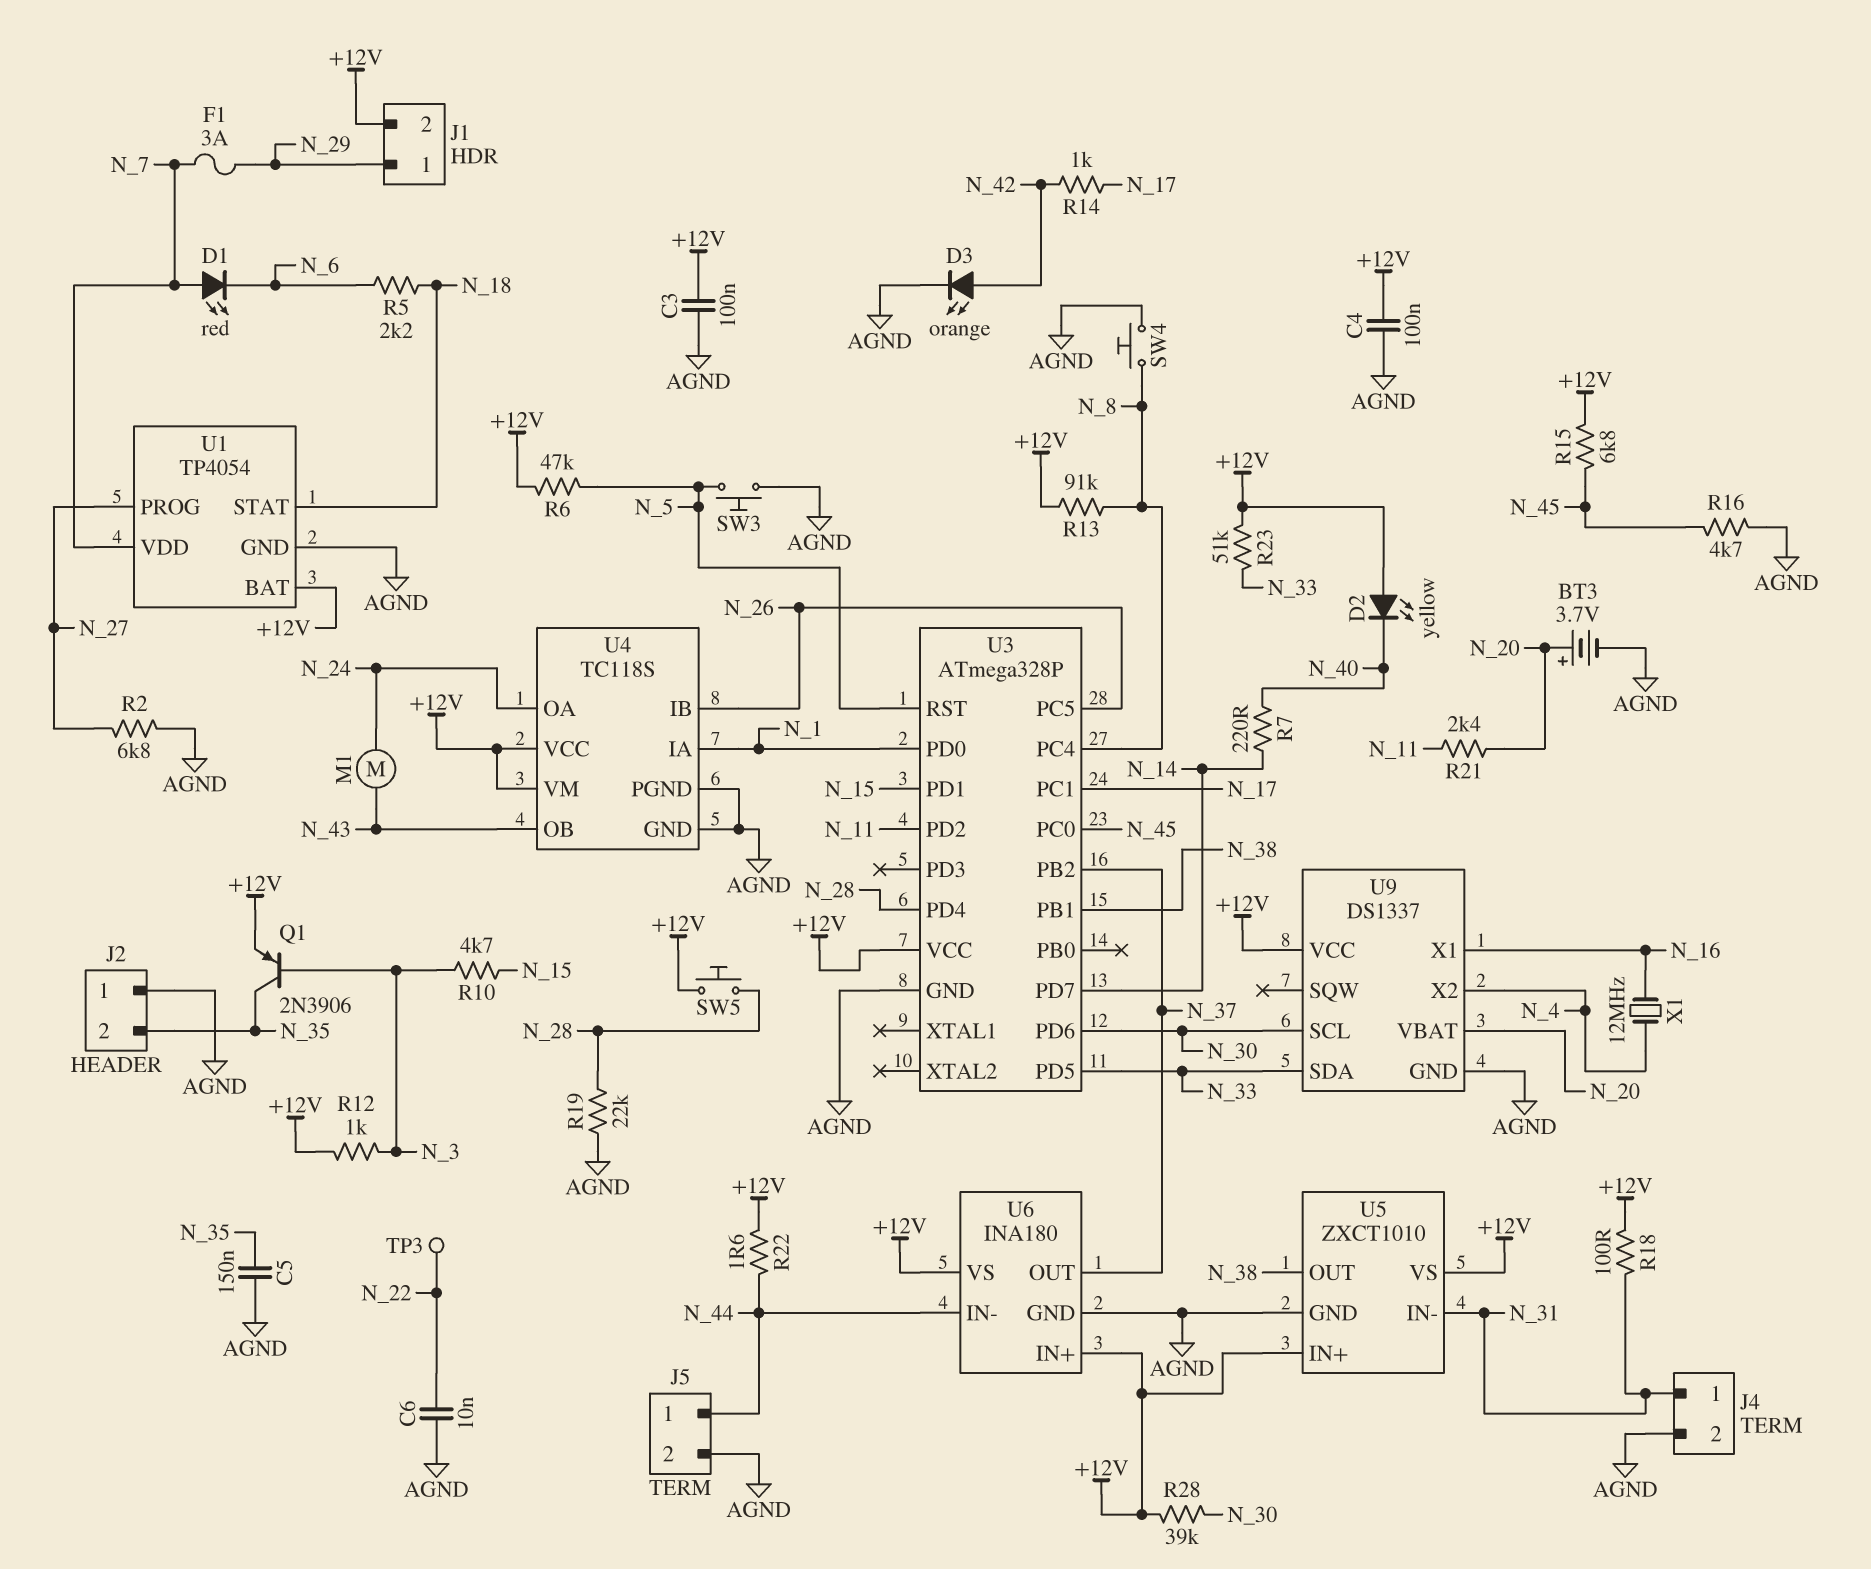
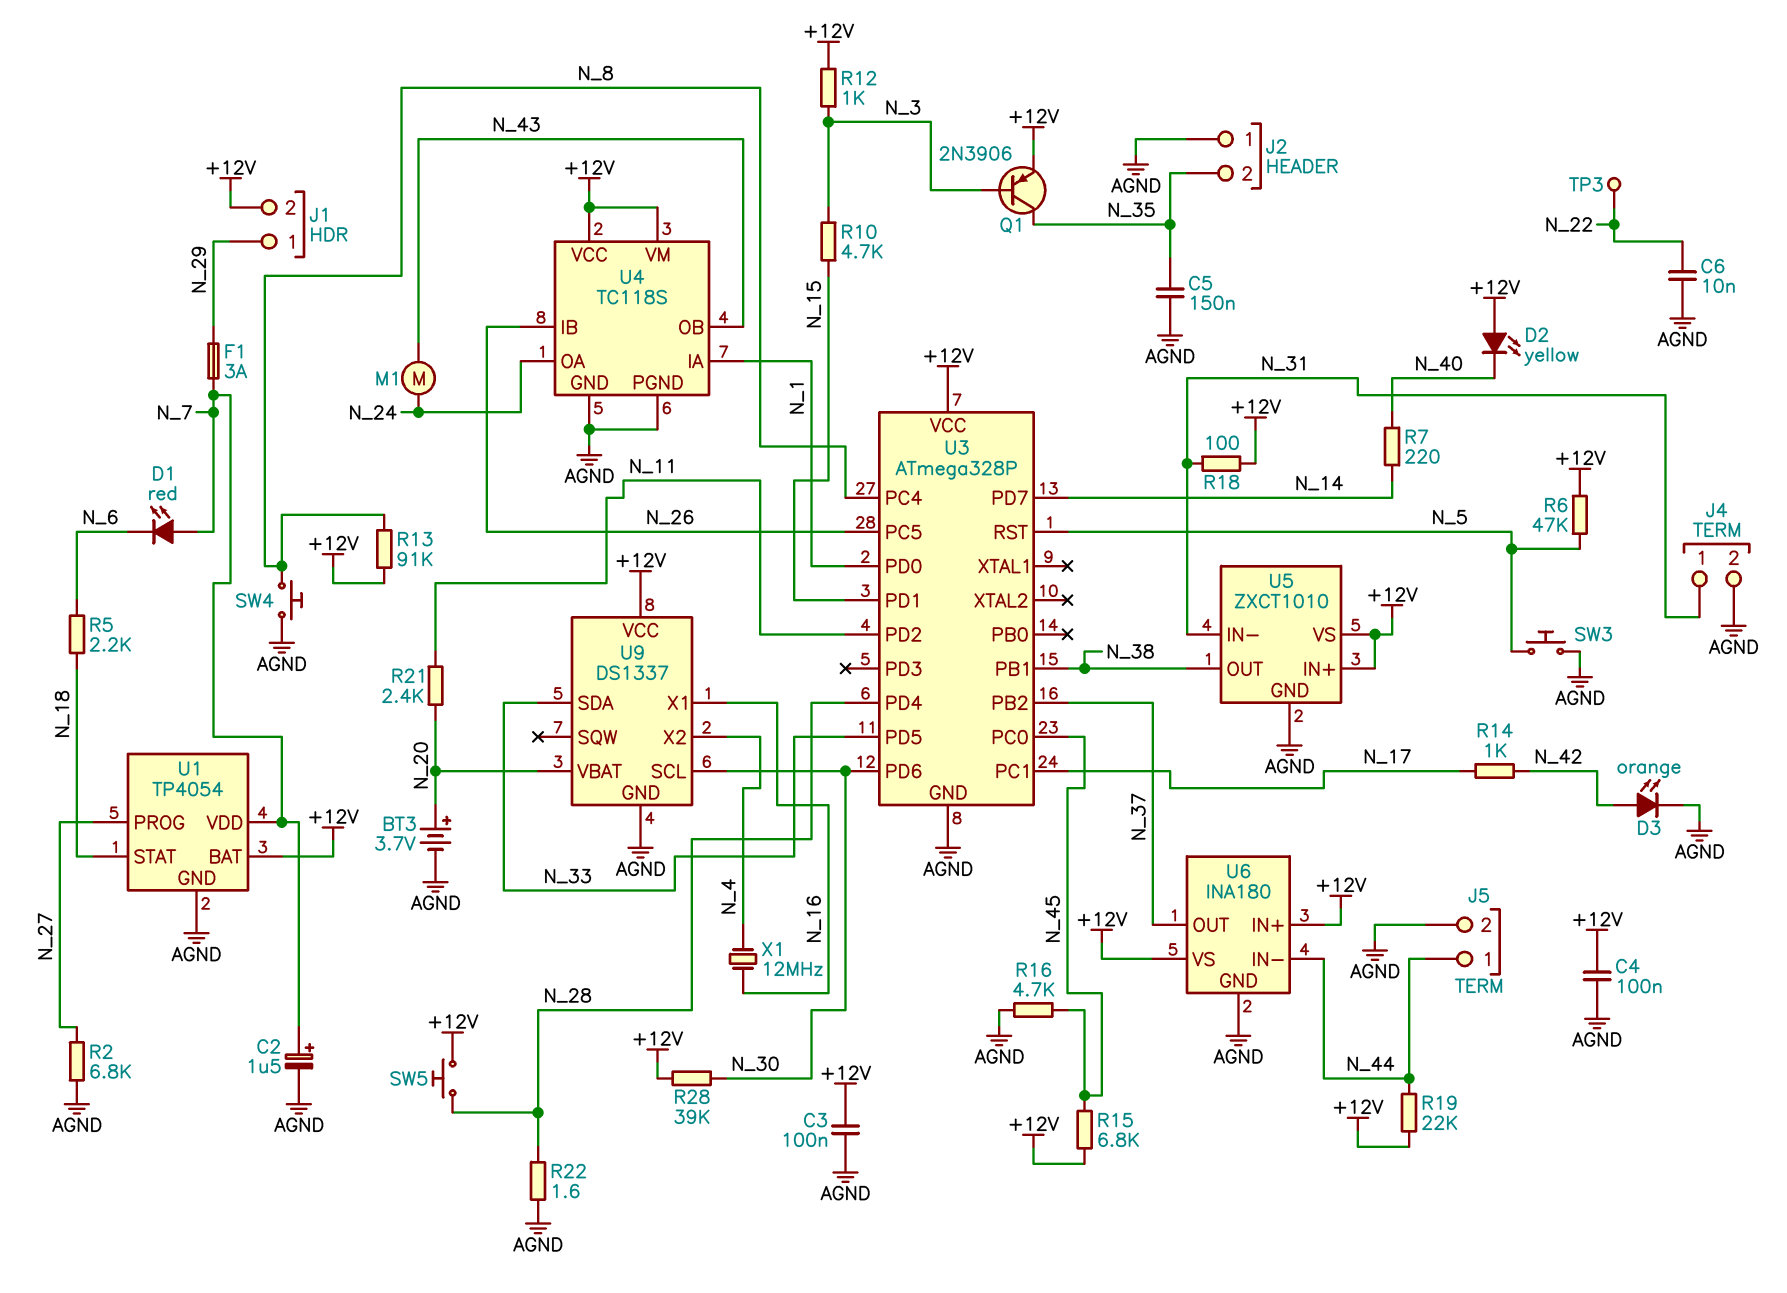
C2: none -> 1.5uF (plus N_7, minus AGND)
R19: 22k (AGND, N_28) -> 22k (+12V, N_44)
R22: 1.6 (+12V, N_44) -> 1.6 (AGND, N_28)
R23: 51k (+12V, N_33) -> none

